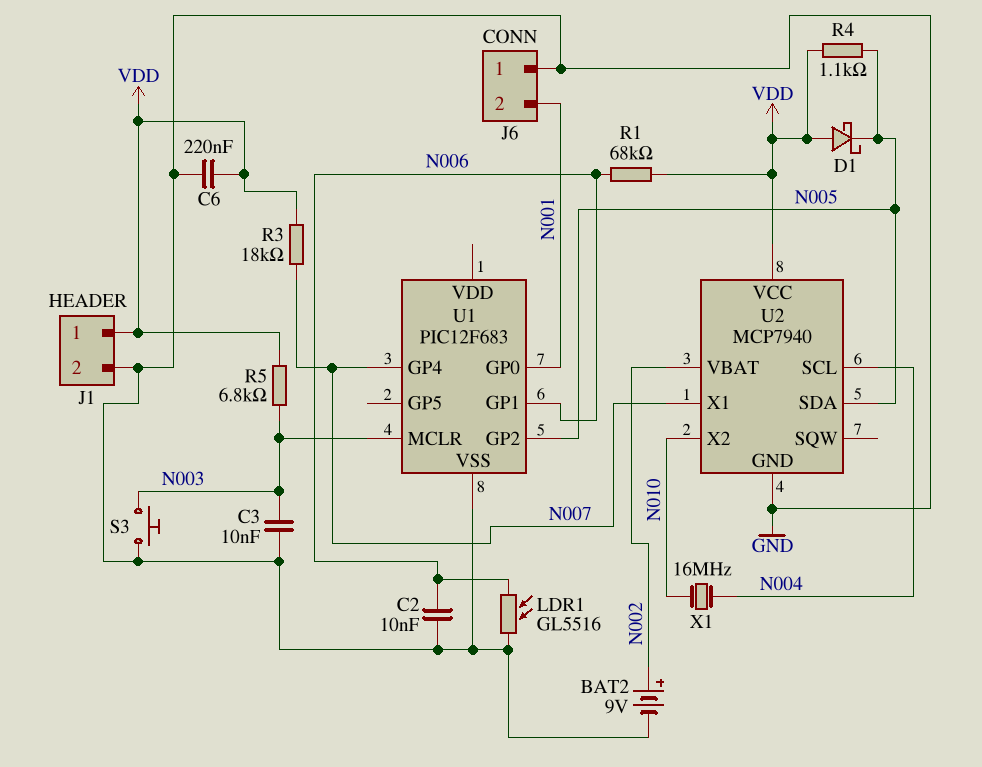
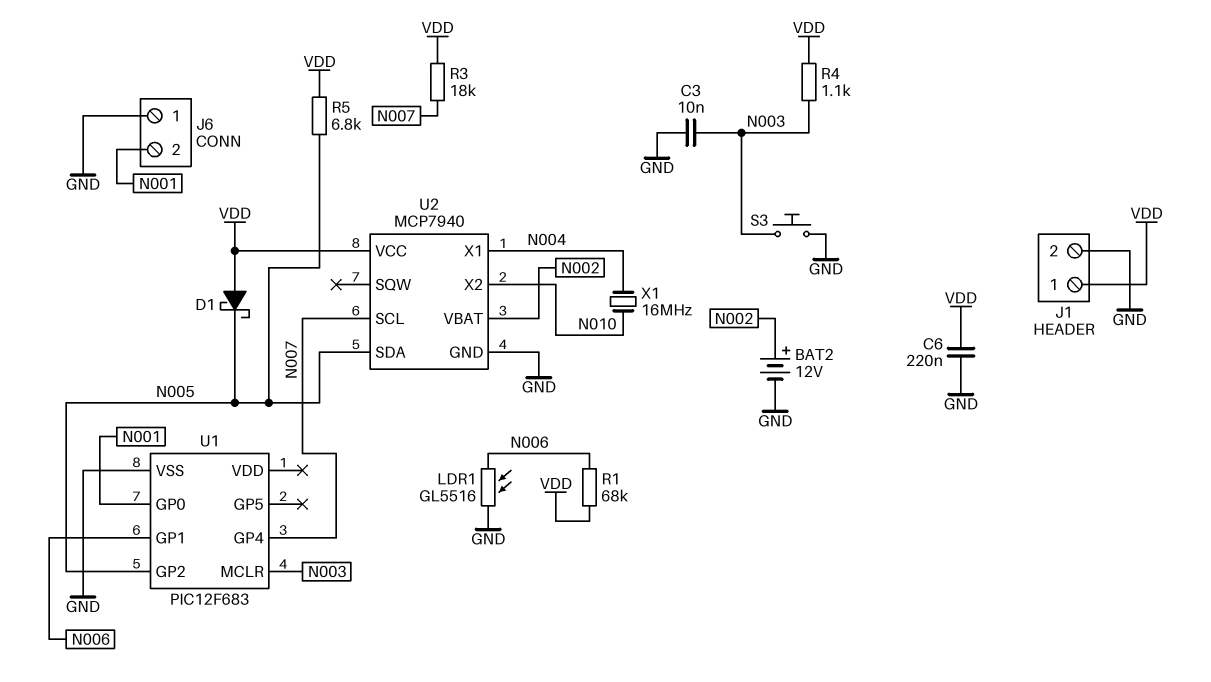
BAT2: 9V (plus N002, minus GND) -> 12V (plus N002, minus GND)
C2: 10nF (GND, N006) -> none
R4: 1.1k (N005, VDD) -> 1.1k (N003, VDD)
R5: 6.8k (N003, VDD) -> 6.8k (N005, VDD)
U2 pin SCL: N004 -> N007
U2 pin X1: N007 -> N004

